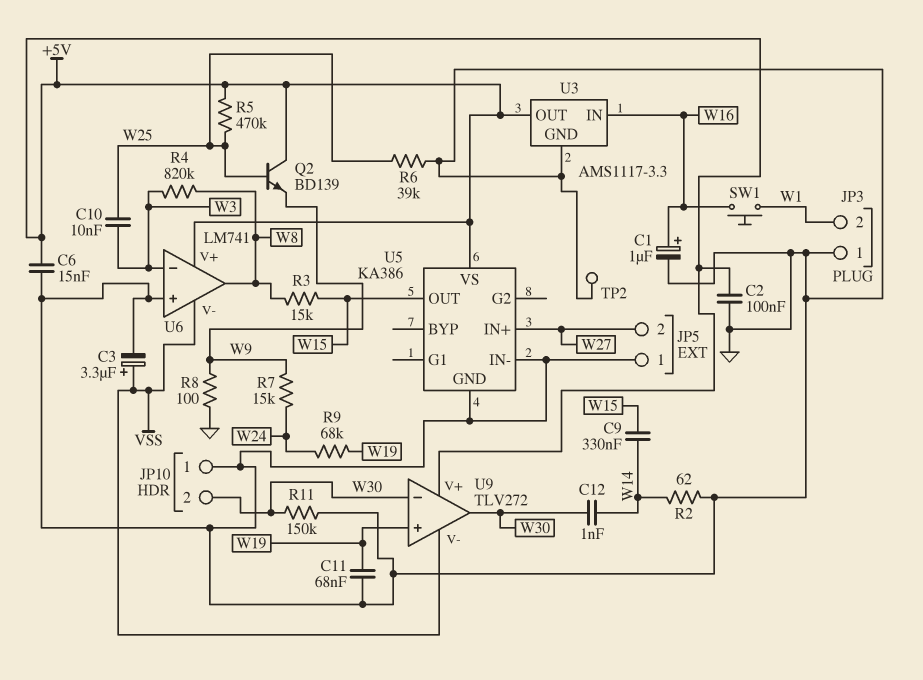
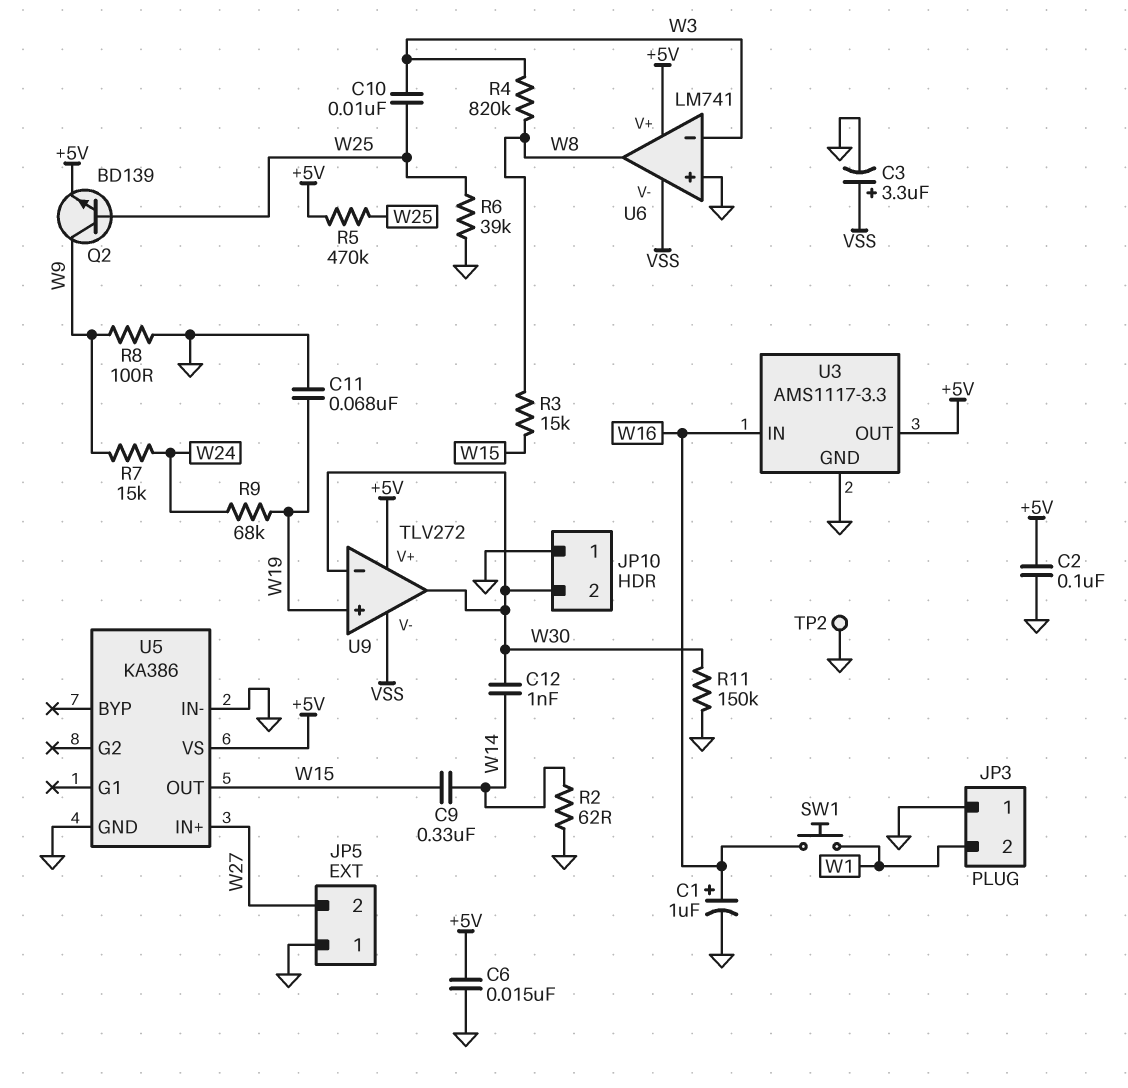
Q2: NPN BD139 (B W25, C +5V, E W9) -> NPN BD139 (B W25, C W9, E +5V)

